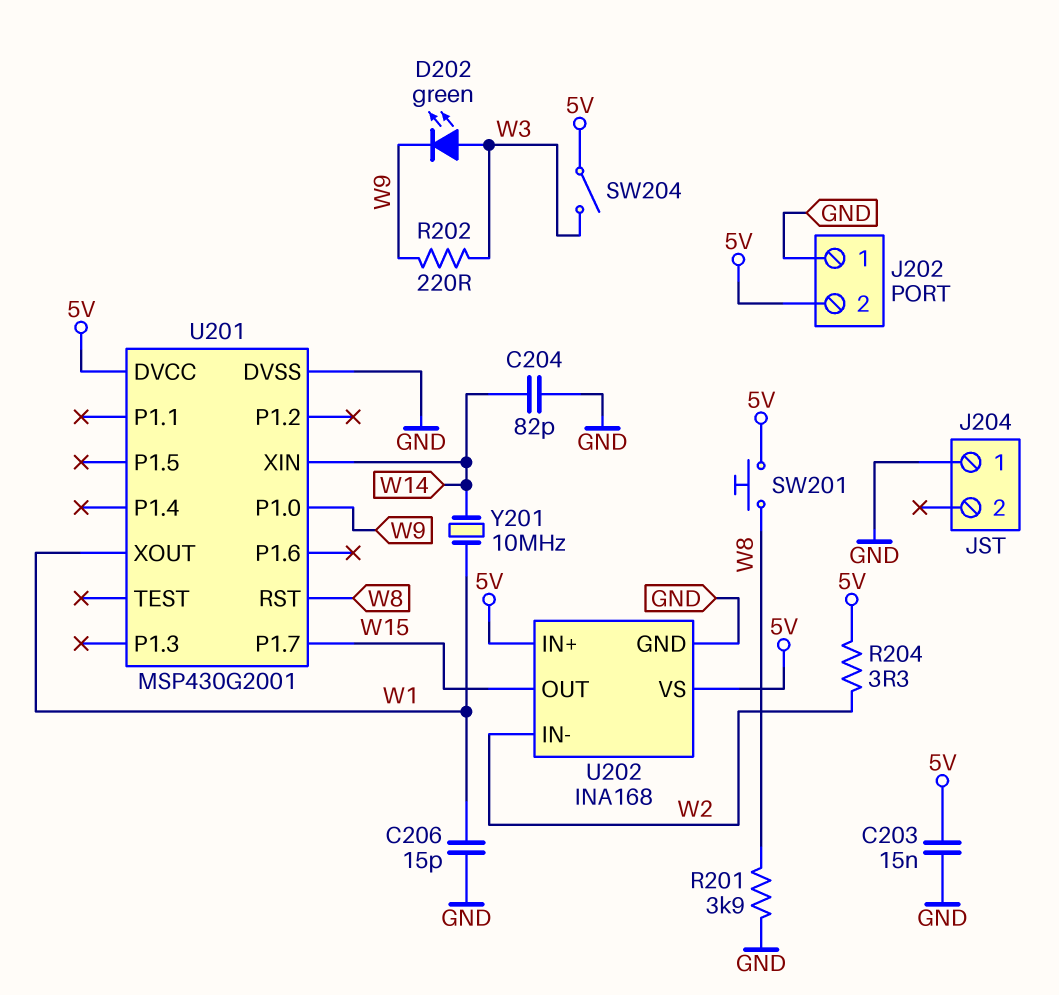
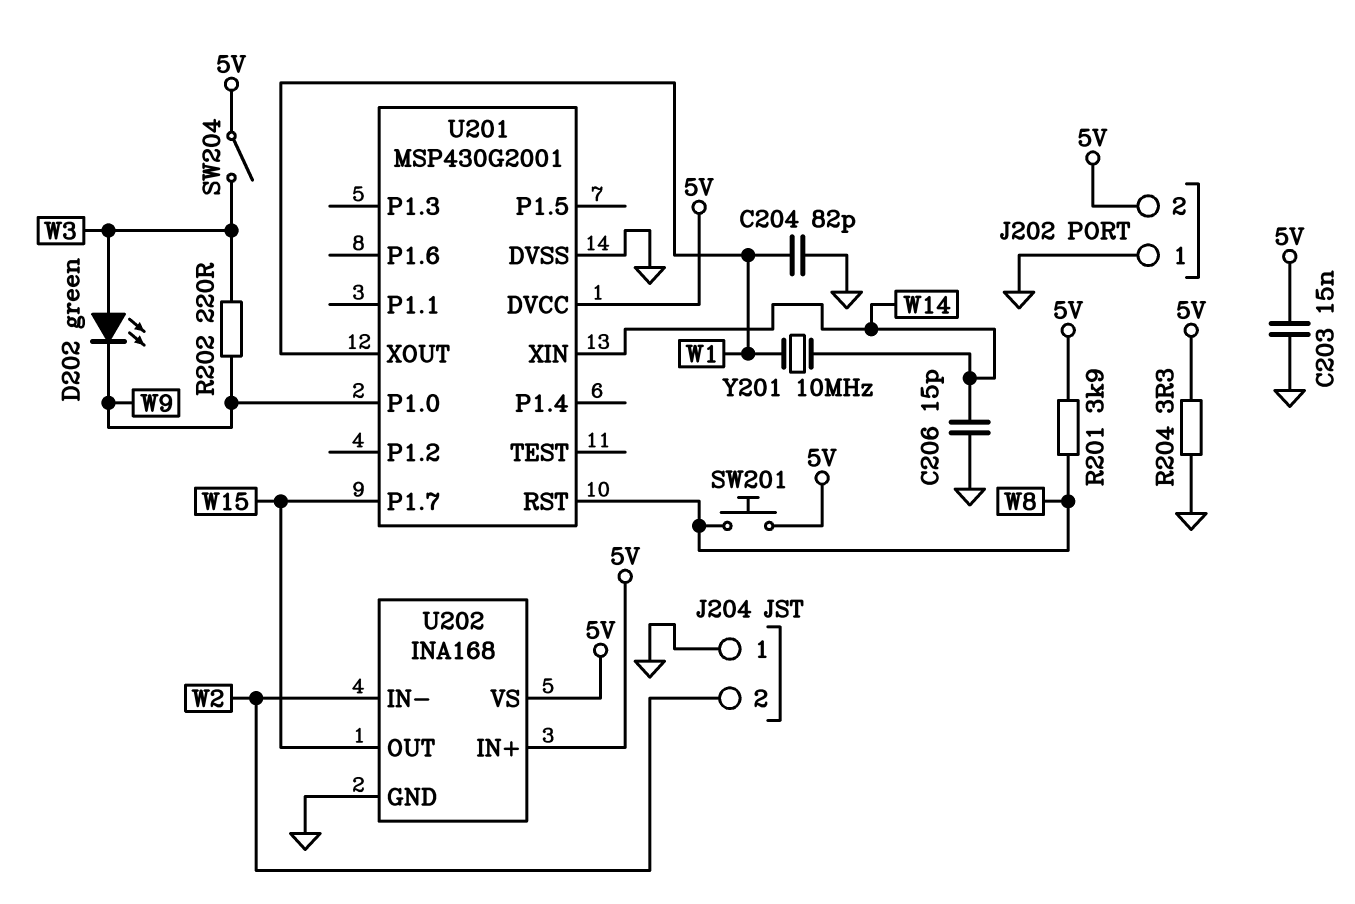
C204: 82pF (GND, W14) -> 82pF (GND, W1)
C206: 15pF (GND, W1) -> 15pF (GND, W14)
J204 pin 2: none -> W2
R201: 3.9k (GND, W8) -> 3.9k (5V, W8)
R204: 3.3 (5V, W2) -> 3.3 (5V, GND)

